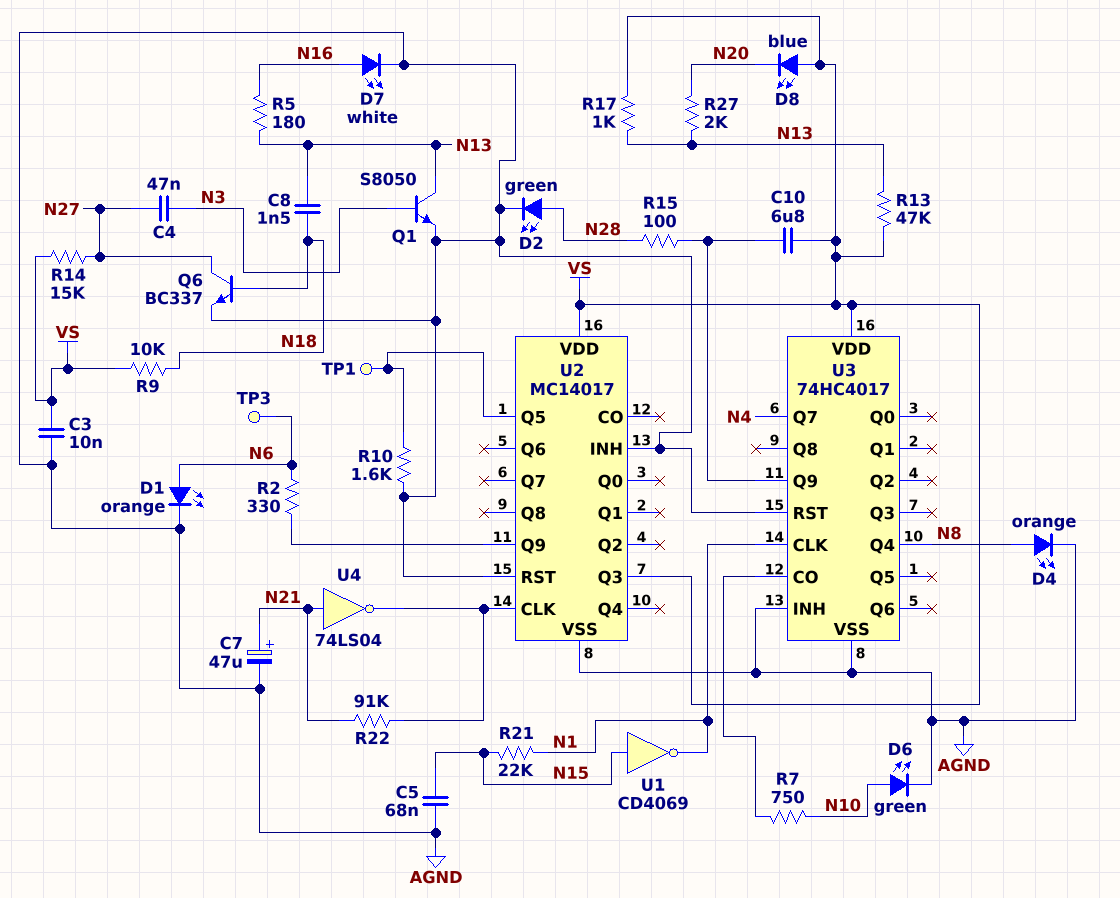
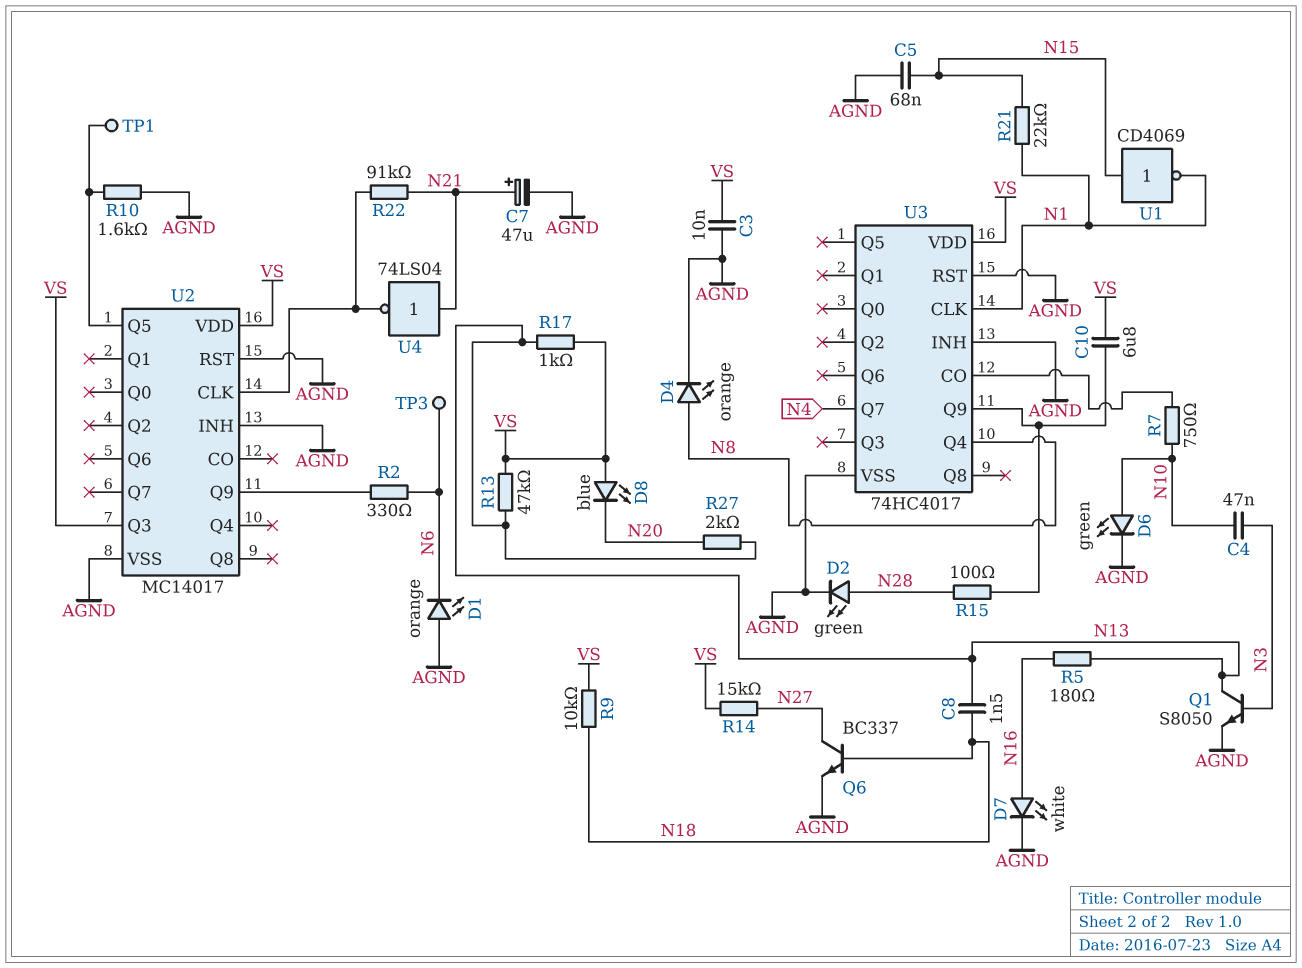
C4: 47nF (N3, N27) -> 47nF (N3, N10)
D1: LED orange (A N6, K AGND) -> LED orange (A AGND, K N6)

